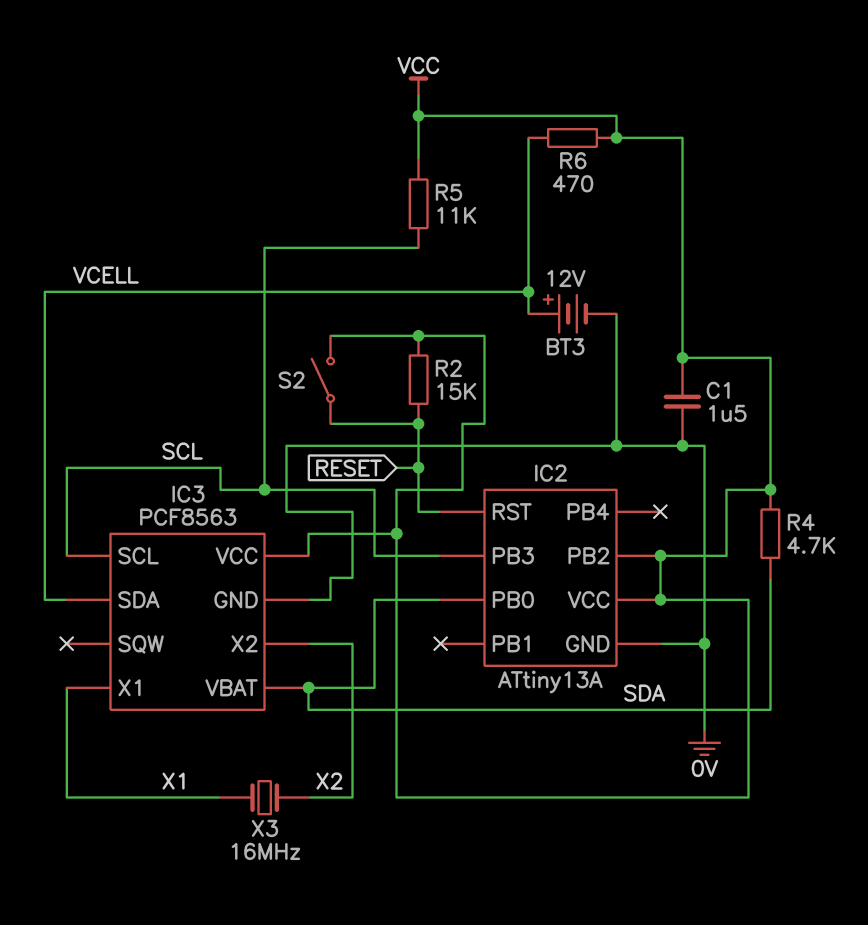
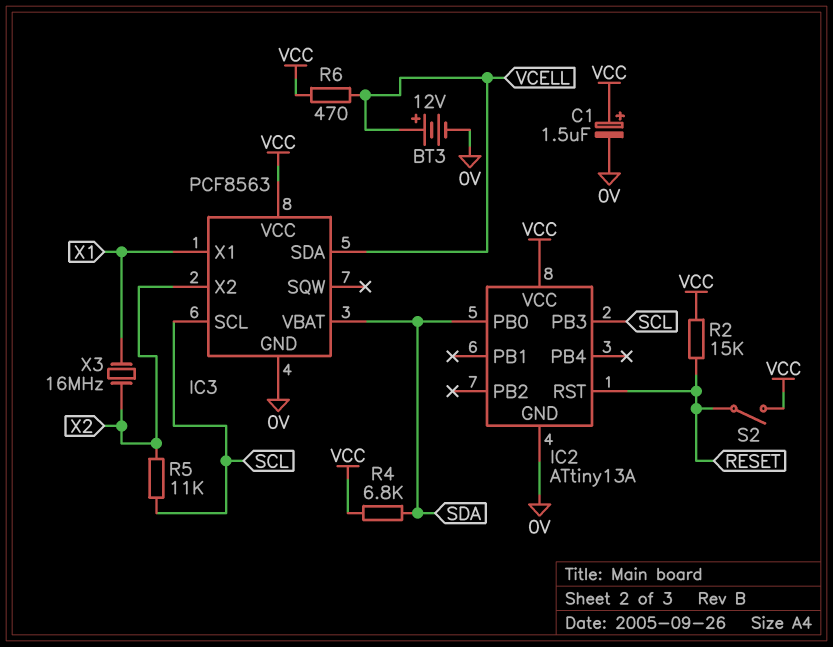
C1: 1.5uF (0V, VCC) -> 1.5uF (plus VCC, minus 0V)
IC2 pin PB2: VCC -> none
R4: 4.7k (SDA, VCC) -> 6.8k (SDA, VCC)
R5: 11k (SCL, VCC) -> 11k (SCL, X2)

